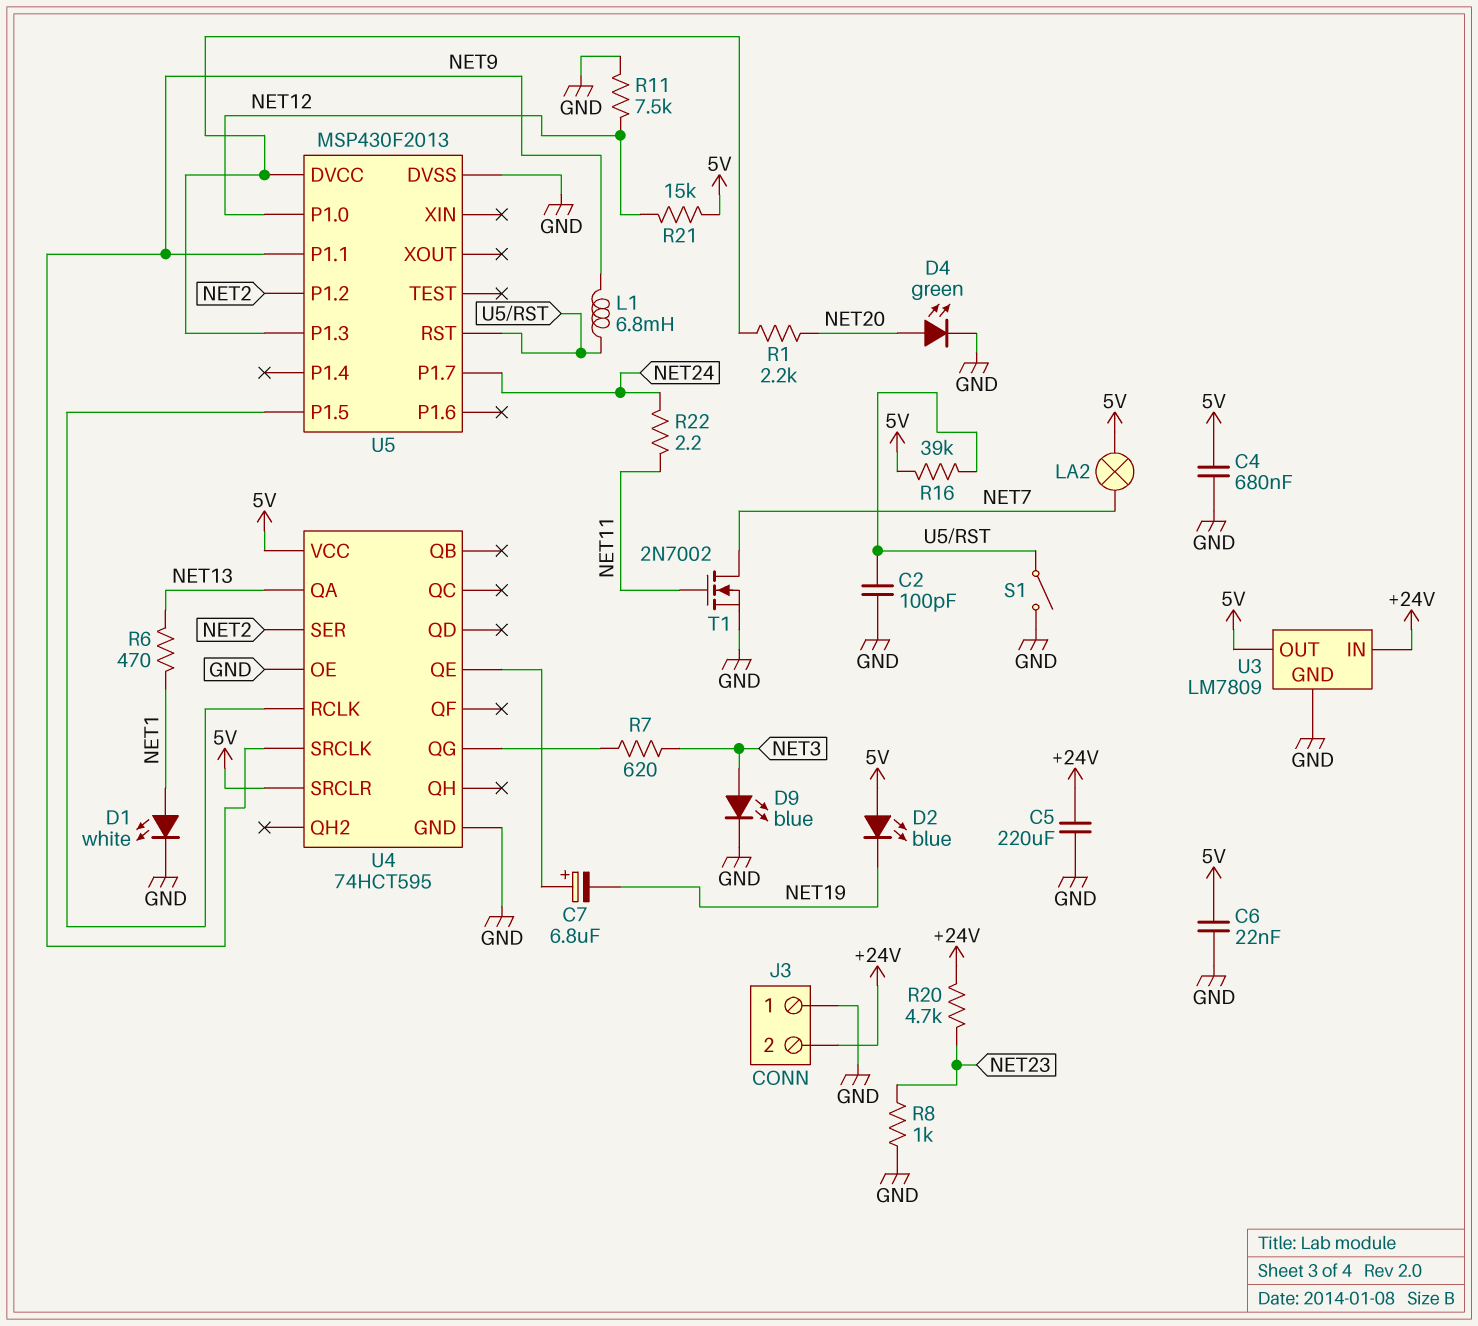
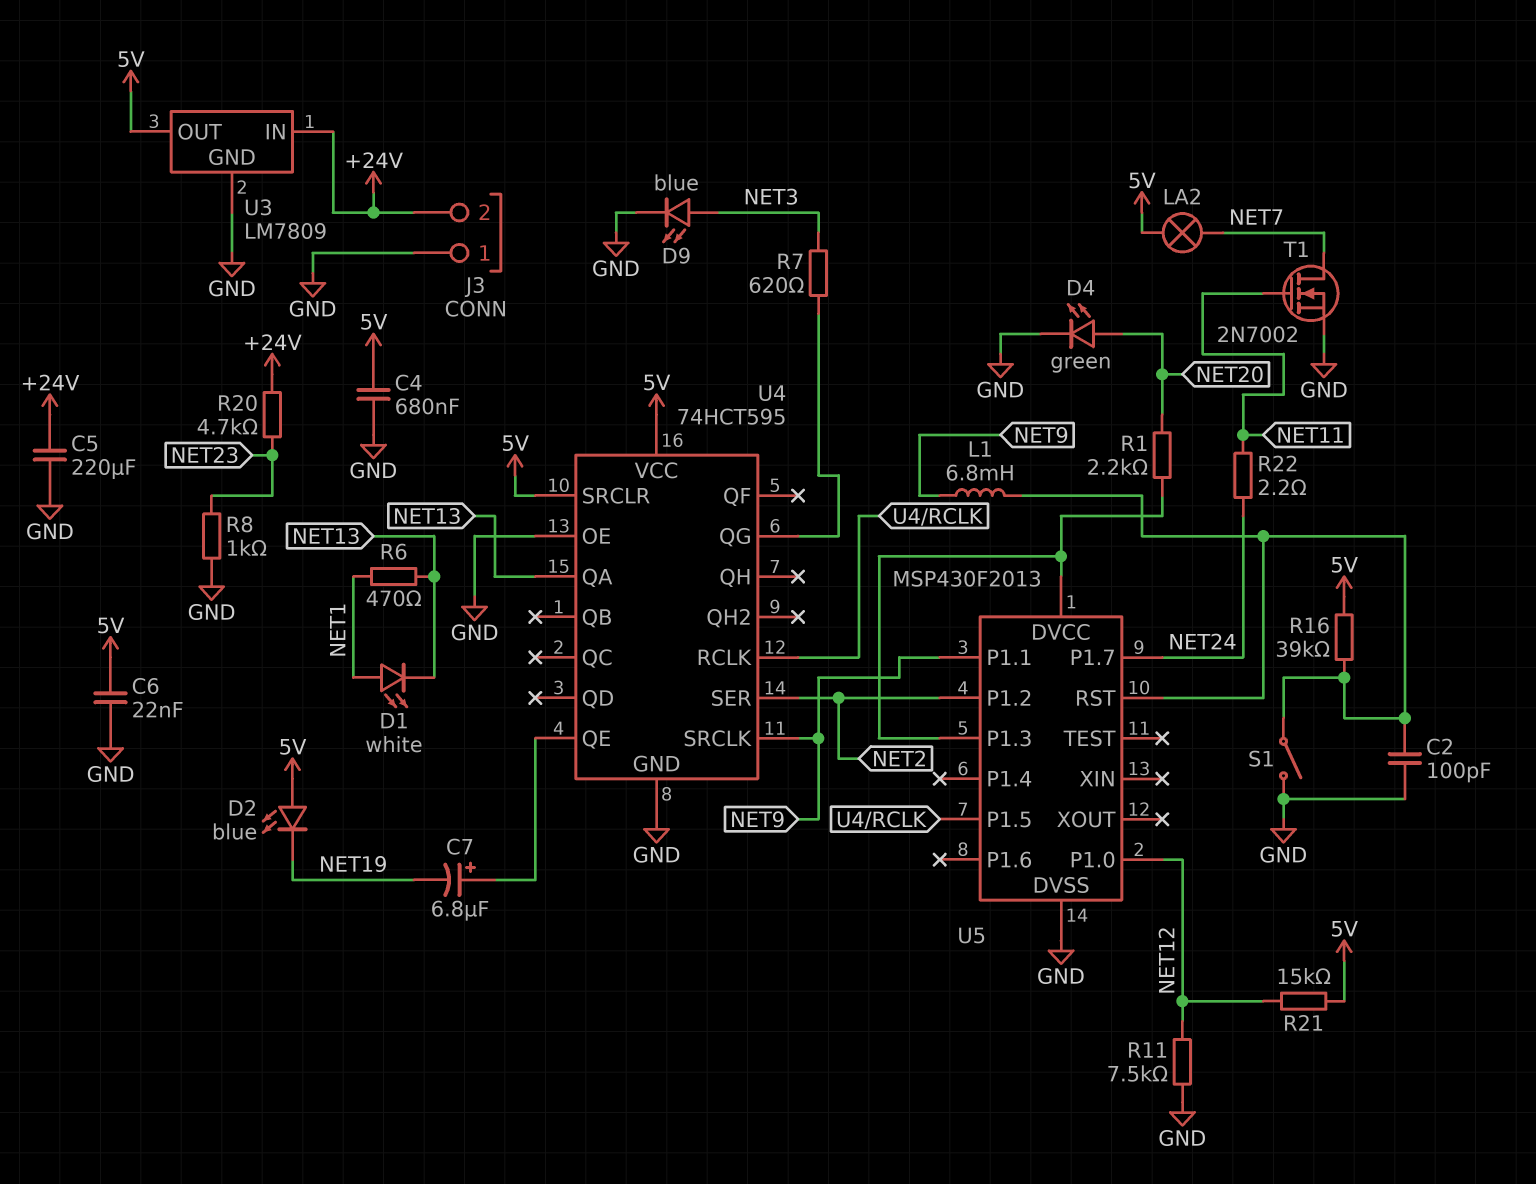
D1: LED white (A NET1, K GND) -> LED white (A NET1, K NET13)

